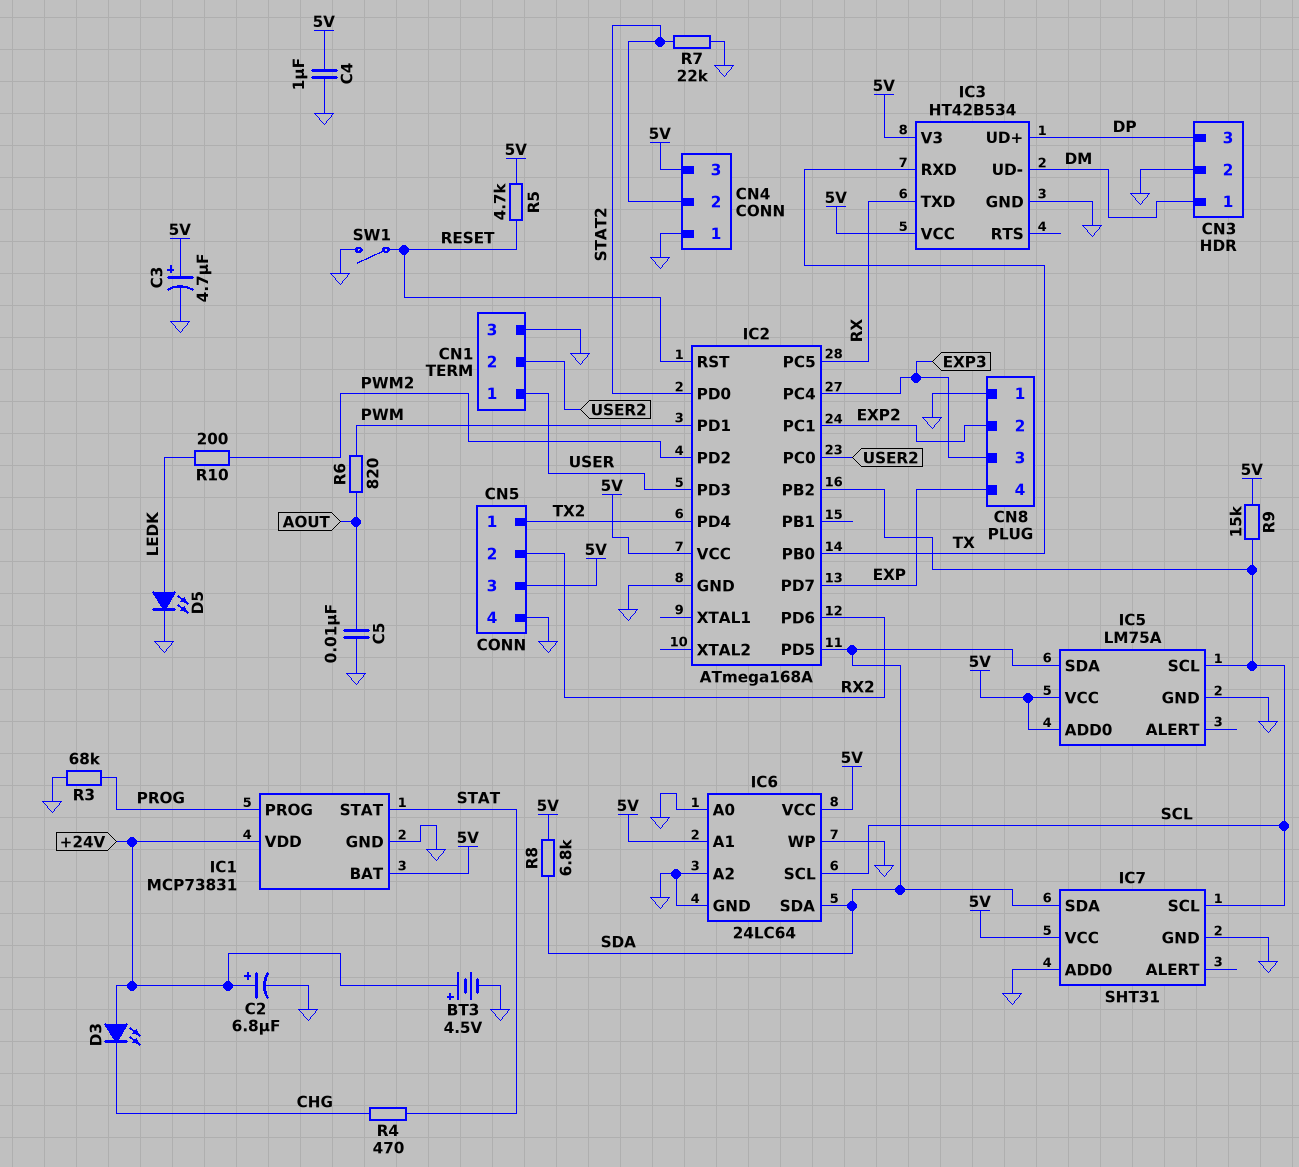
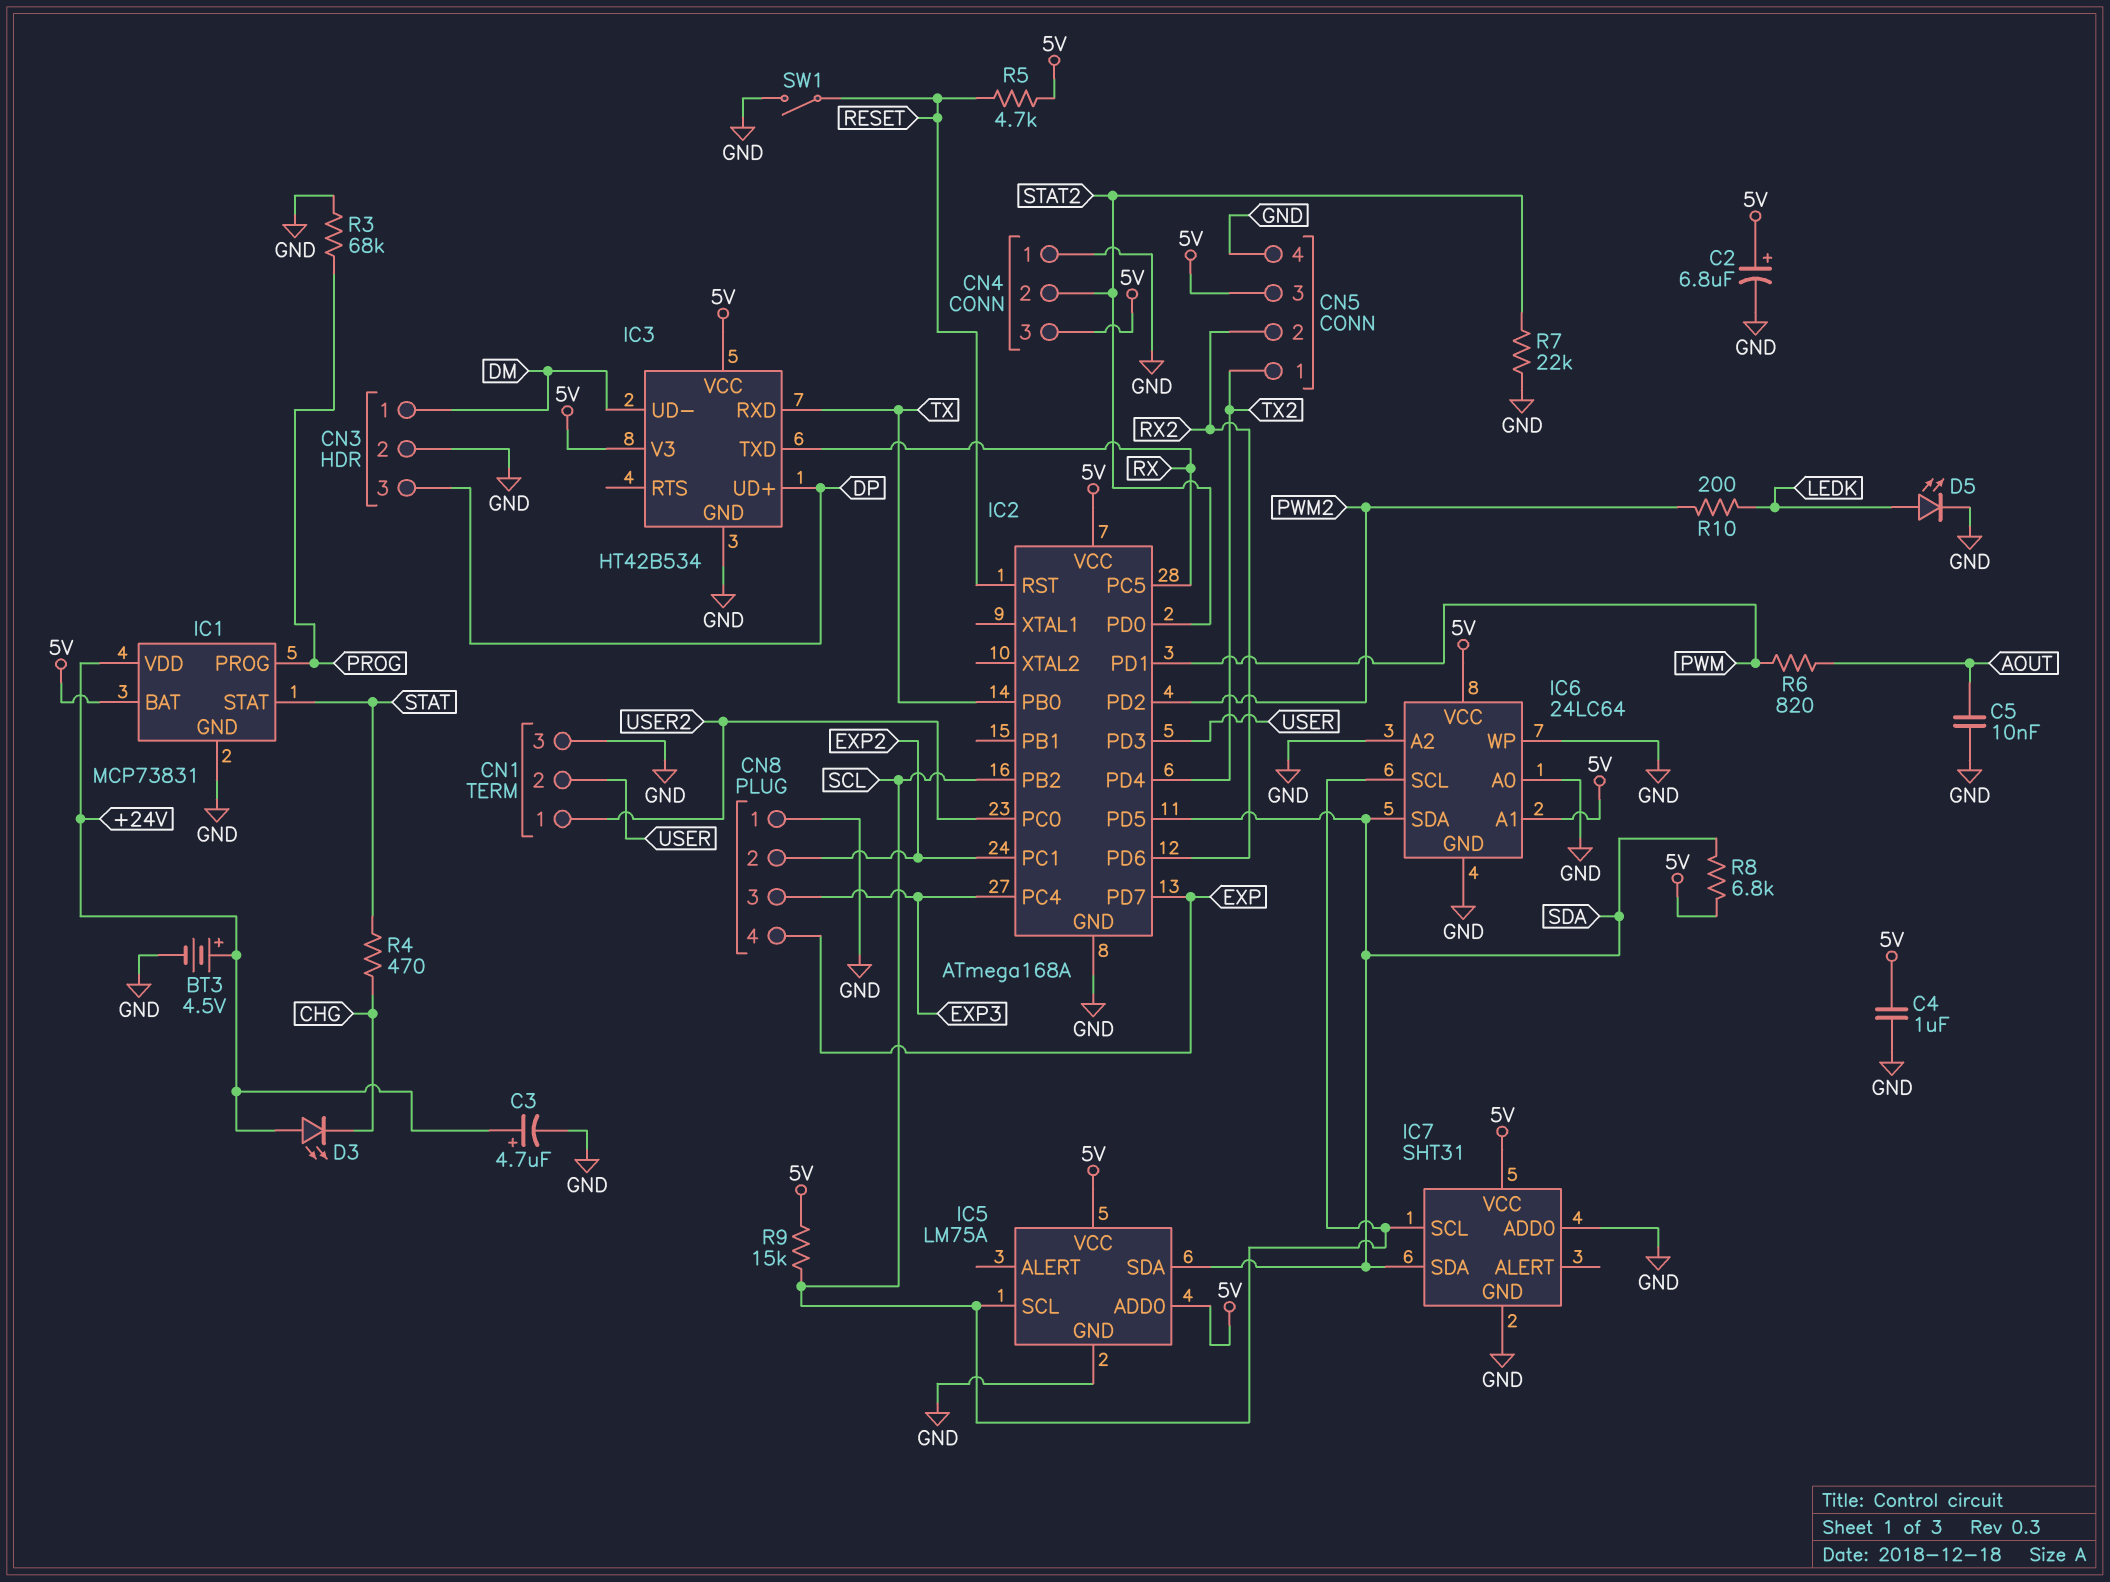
C2: 6.8uF (plus +24V, minus GND) -> 6.8uF (plus 5V, minus GND)
C3: 4.7uF (plus 5V, minus GND) -> 4.7uF (plus +24V, minus GND)
CN1 pin 1: USER -> USER2
CN1 pin 2: USER2 -> USER

